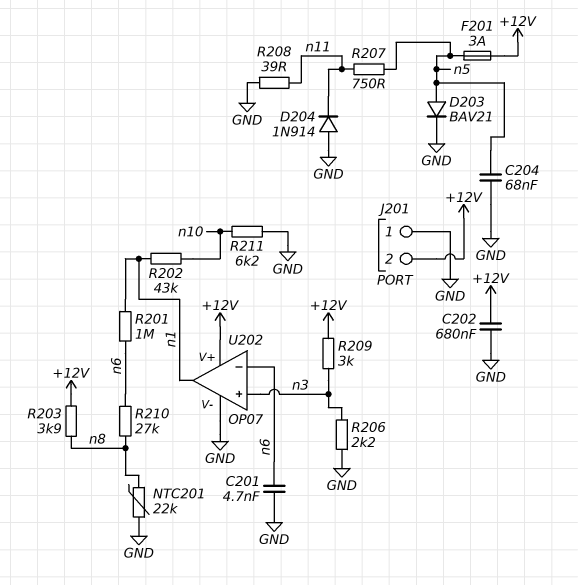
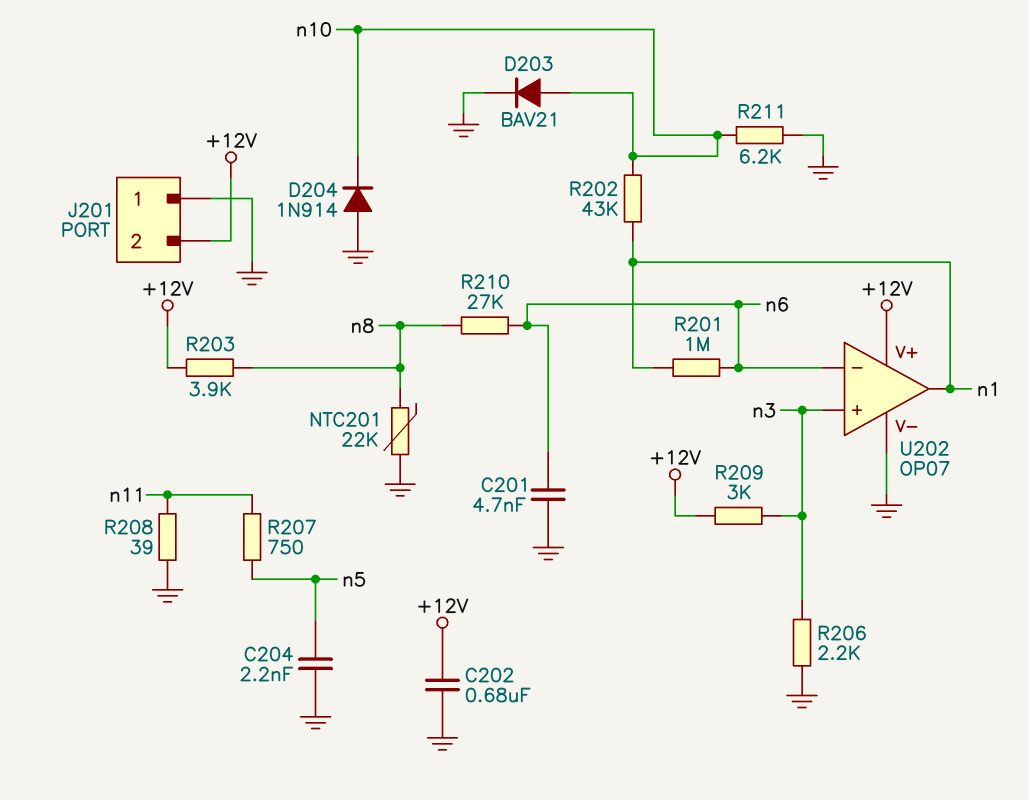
C204: 68nF (GND, n5) -> 2.2nF (GND, n5)
D203: diode BAV21 (A n5, K GND) -> diode BAV21 (A n10, K GND)
D204: diode 1N914 (A GND, K n11) -> diode 1N914 (A GND, K n10)
F201: 3A (+12V, n5) -> none

